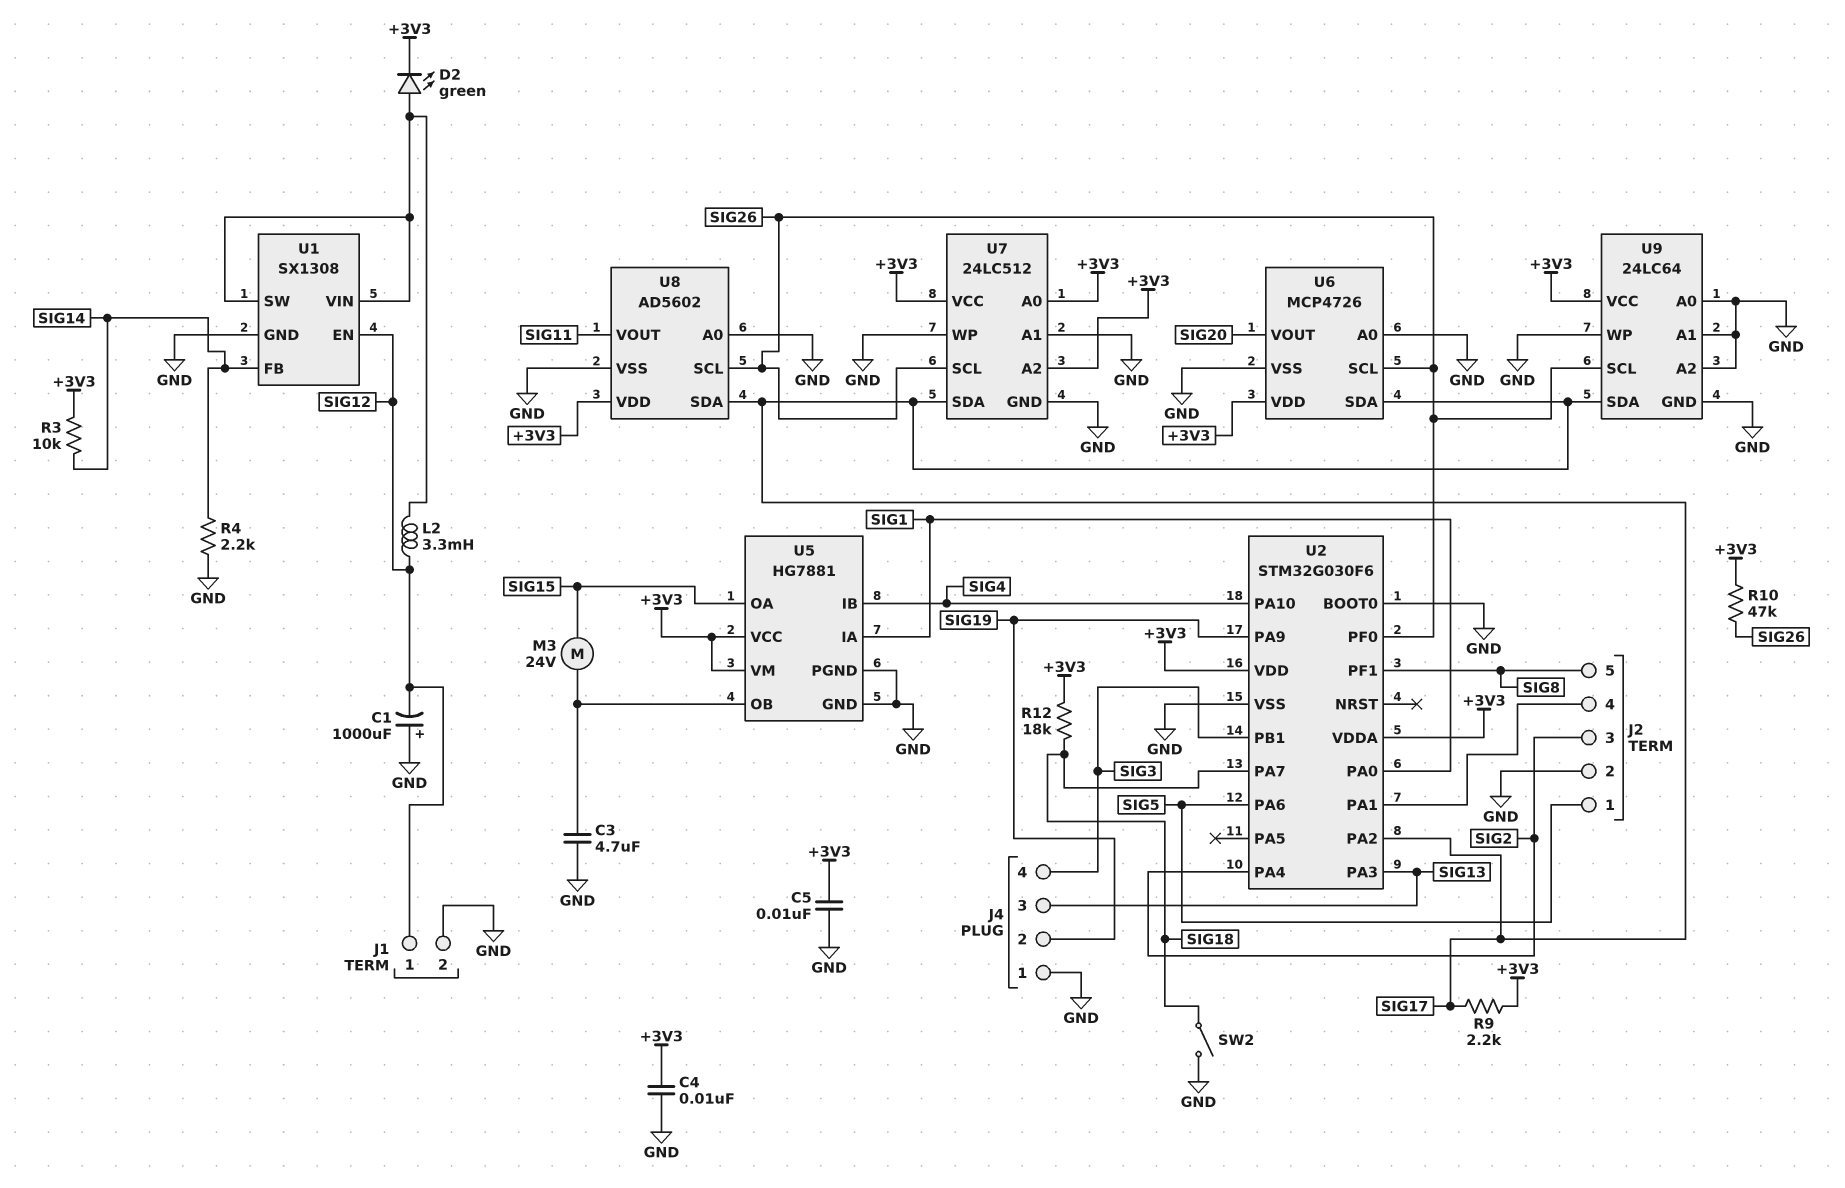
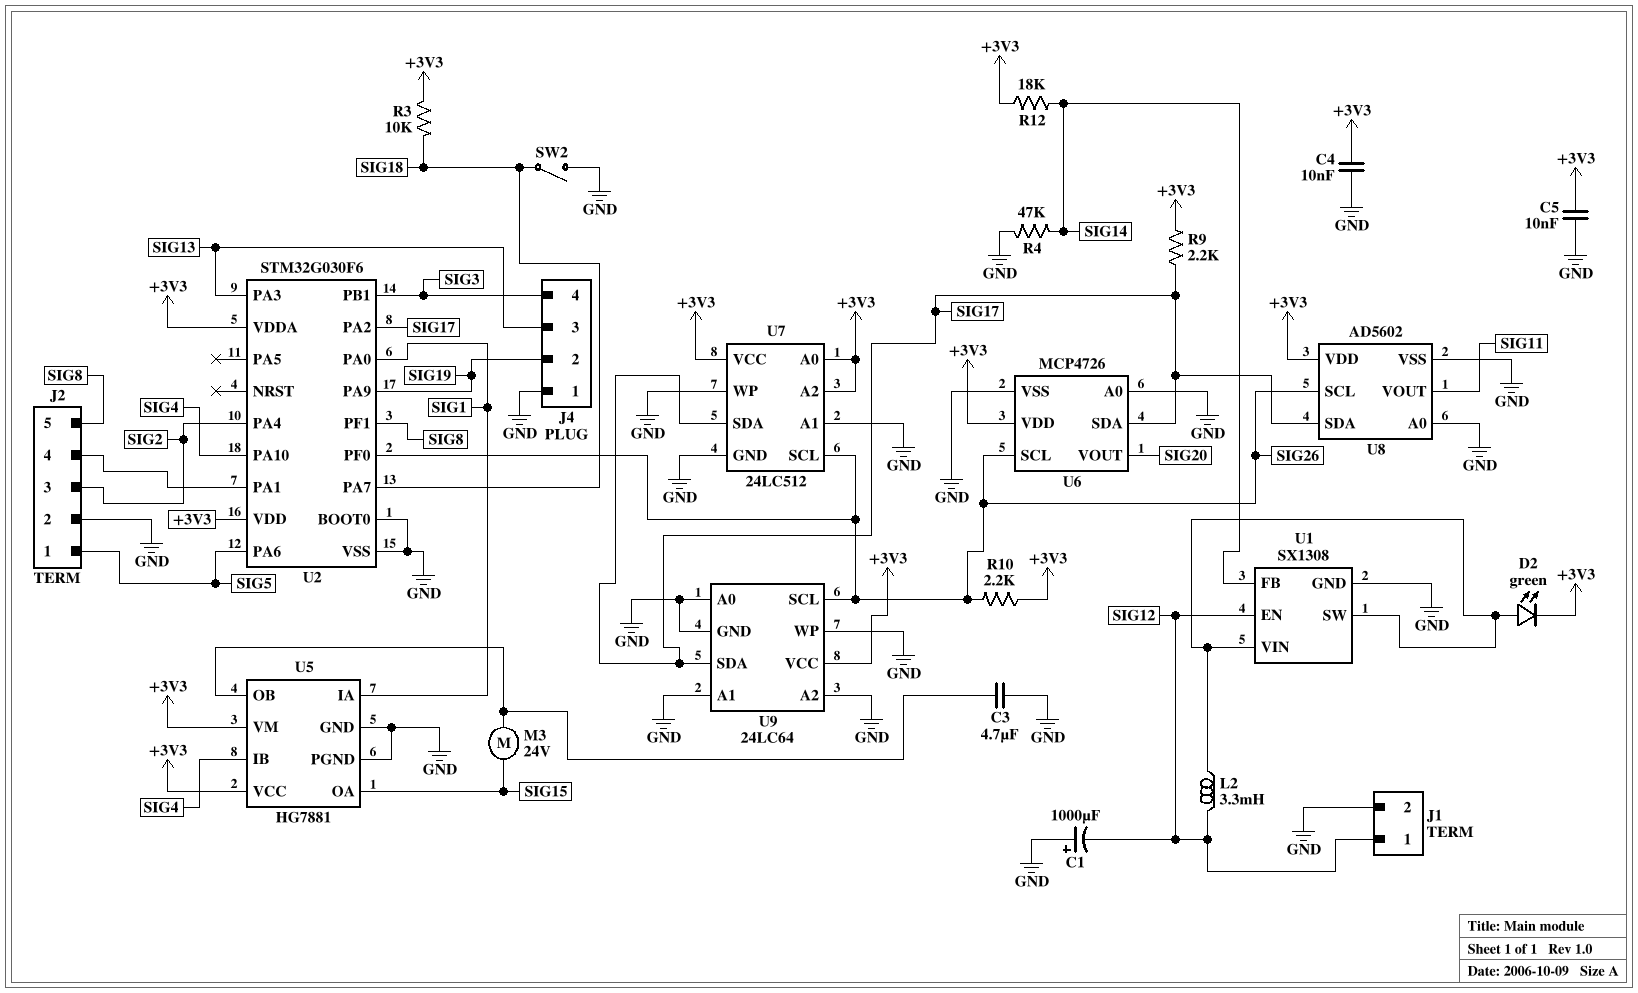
R3: 10k (+3V3, SIG14) -> 10k (+3V3, SIG18)
R4: 2.2k (GND, SIG14) -> 47k (GND, SIG14)
R10: 47k (+3V3, SIG26) -> 2.2k (+3V3, SIG26)
R12: 18k (+3V3, SIG18) -> 18k (+3V3, SIG14)

